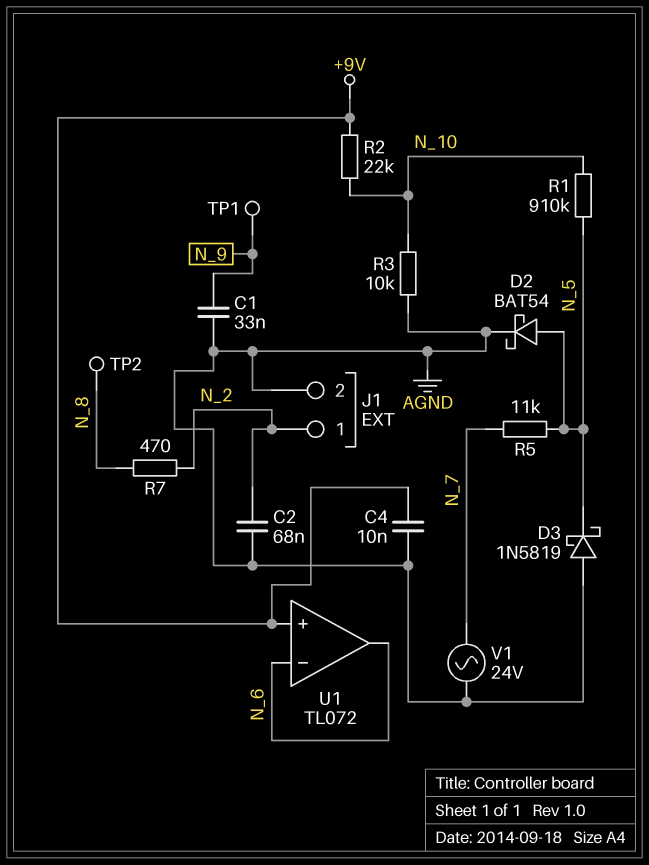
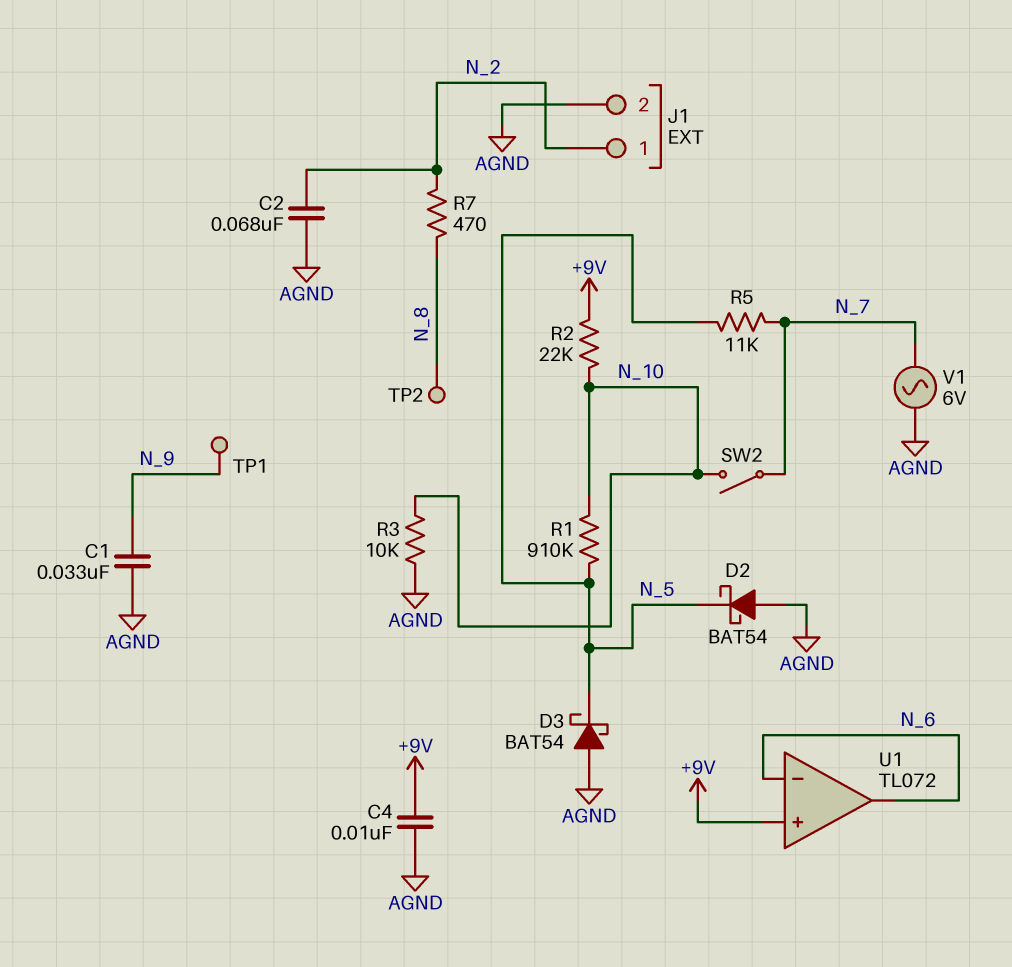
D2: schottky BAT54 (A N_5, K AGND) -> schottky BAT54 (A AGND, K N_5)
D3: schottky 1N5819 (A AGND, K N_5) -> schottky BAT54 (A AGND, K N_5)
SW2: none -> switch (N_7, N_10)
V1: AC 24V (AGND, N_7) -> AC 6V (AGND, N_7)

